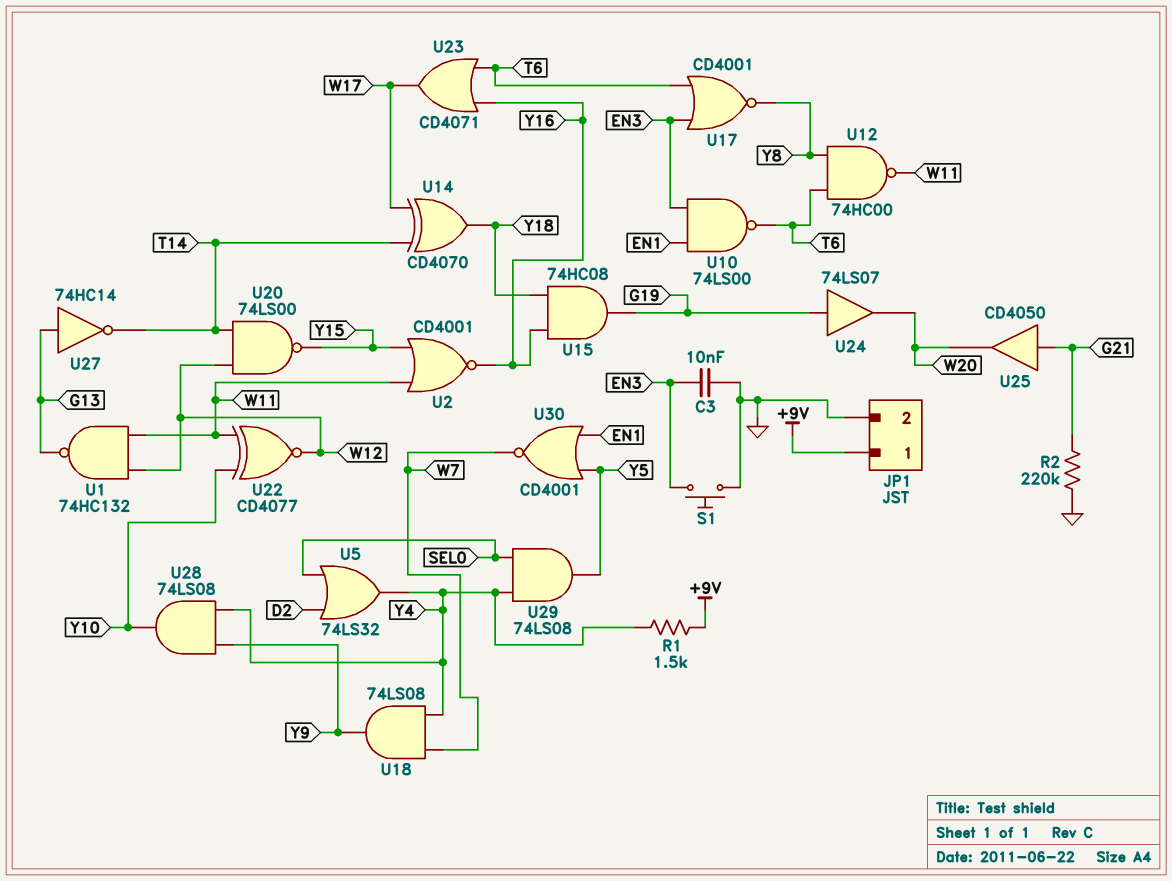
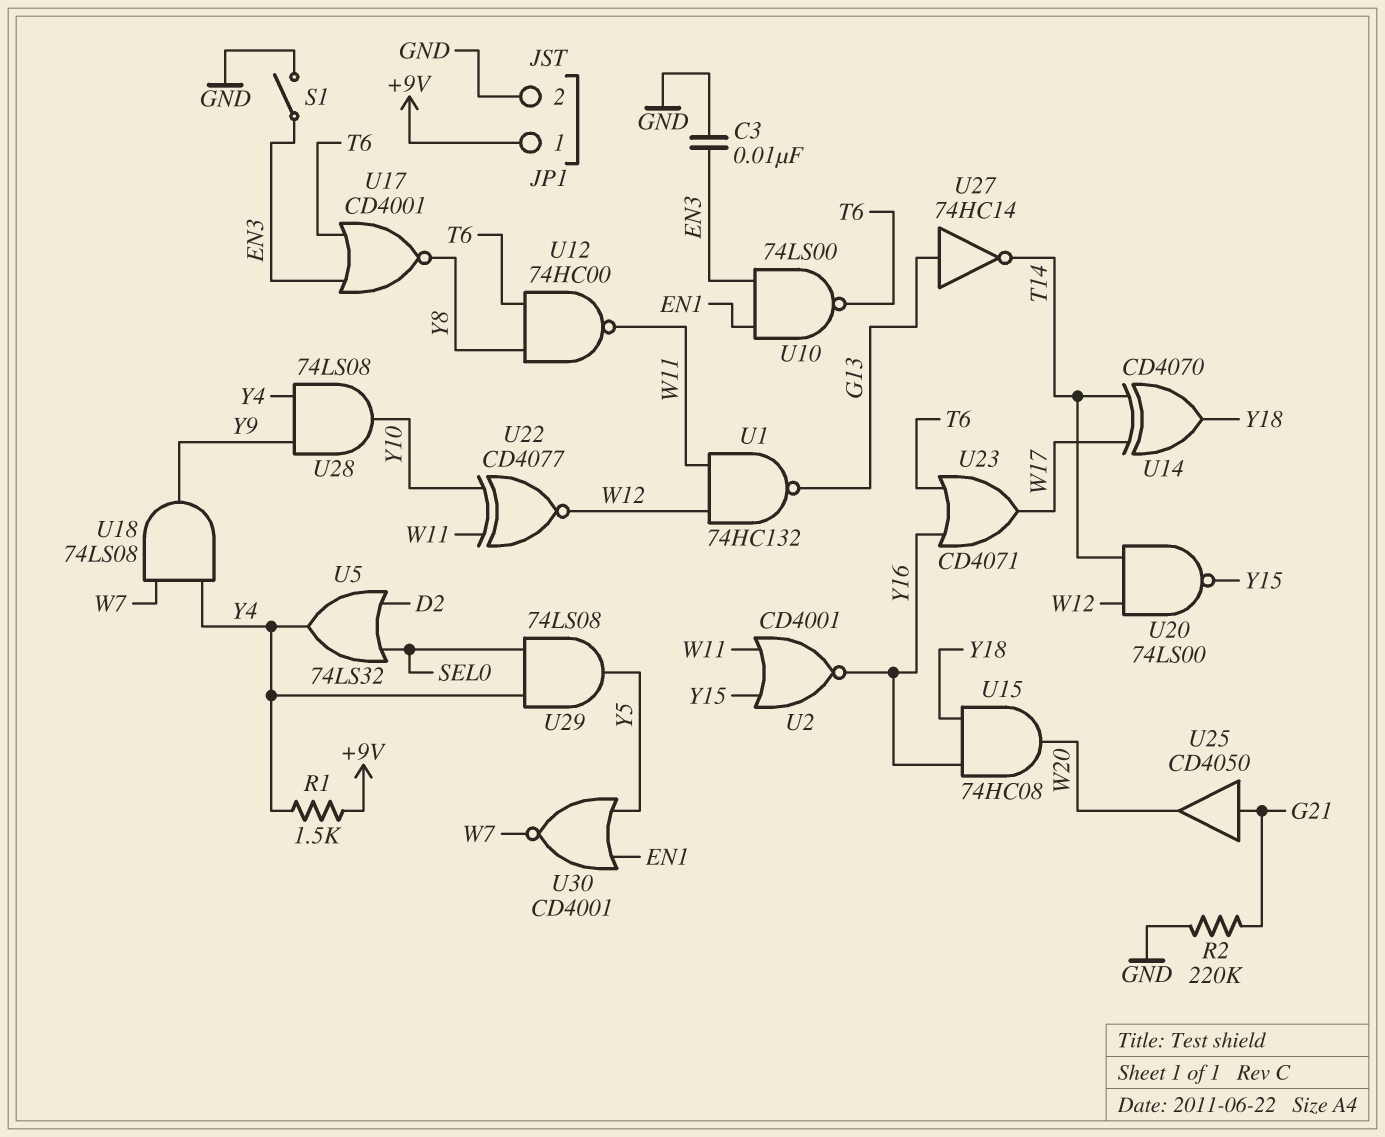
S1: button (EN3, GND) -> switch (EN3, GND)
U15: AND 74HC08 (in Y16, in Y18, out G19) -> AND 74HC08 (in Y16, in Y18, out W20)
U24: buffer 74LS07 (in G19, out W20) -> none

